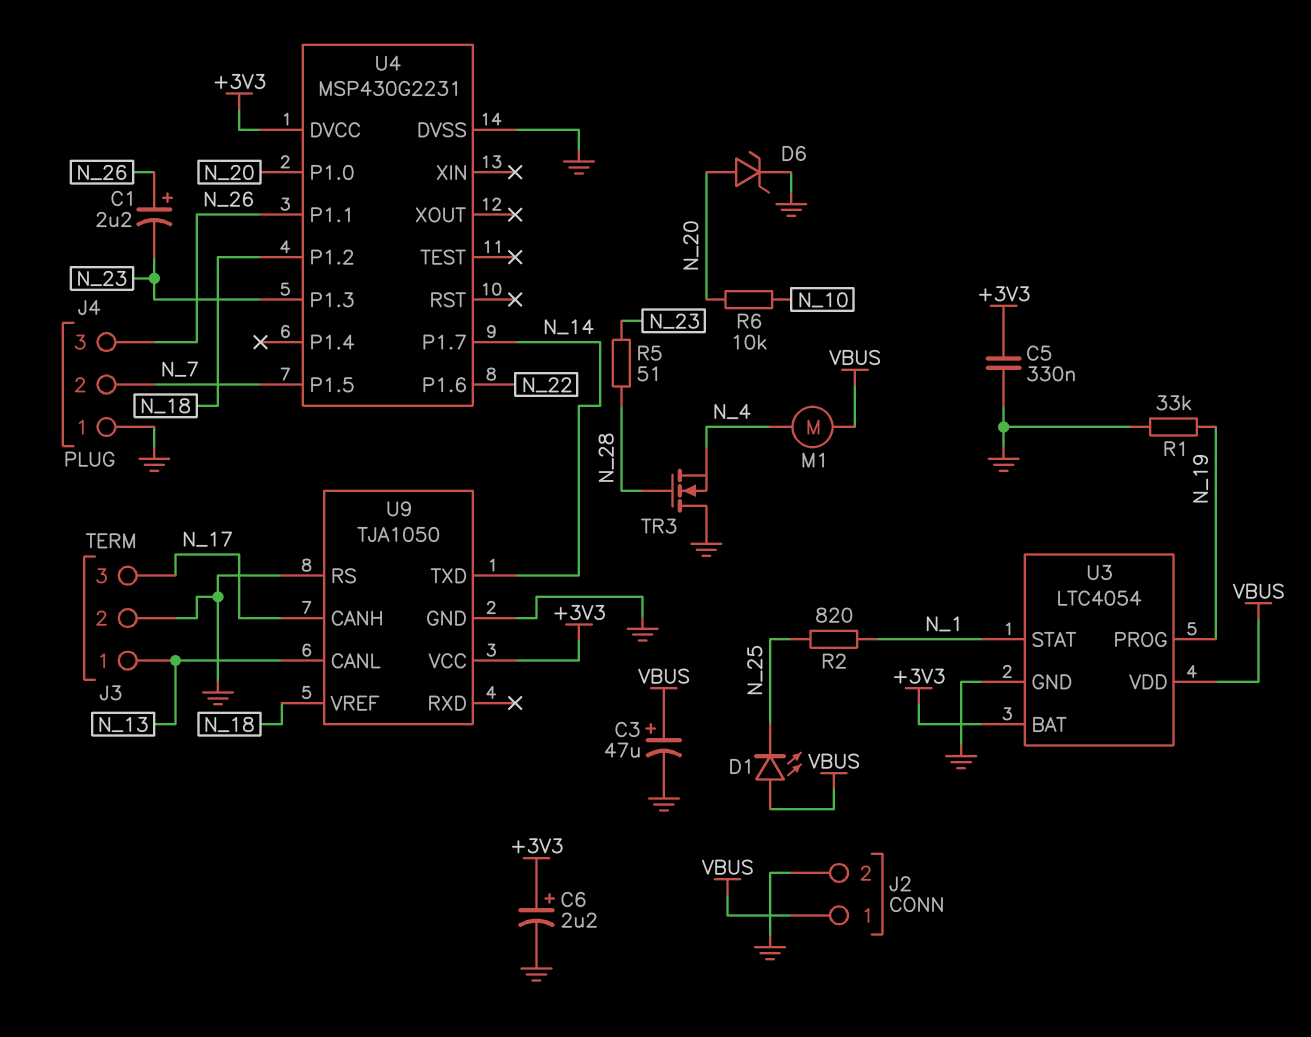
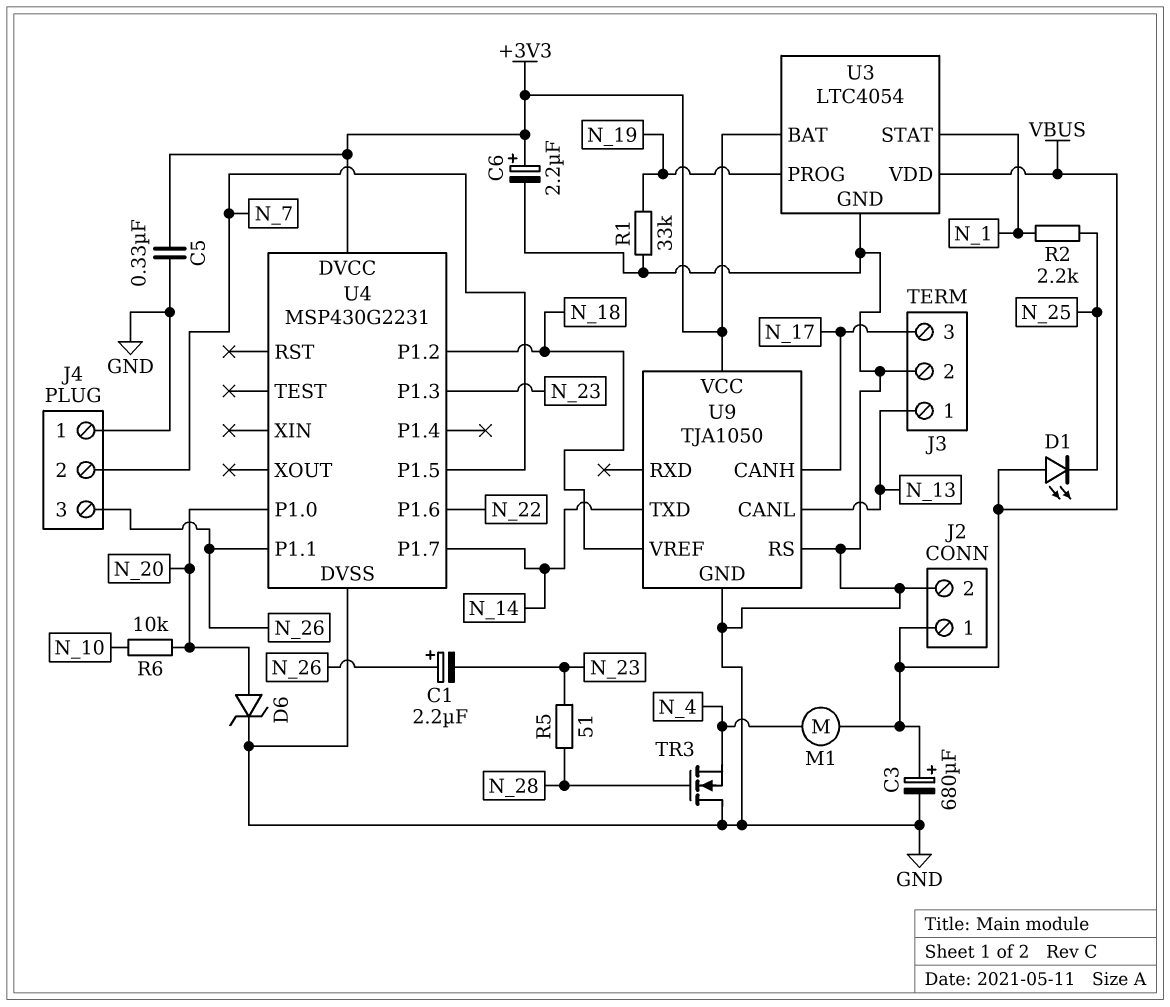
C3: 47uF (plus VBUS, minus GND) -> 680uF (plus VBUS, minus GND)
R2: 820 (N_1, N_25) -> 2.2k (N_1, N_25)

